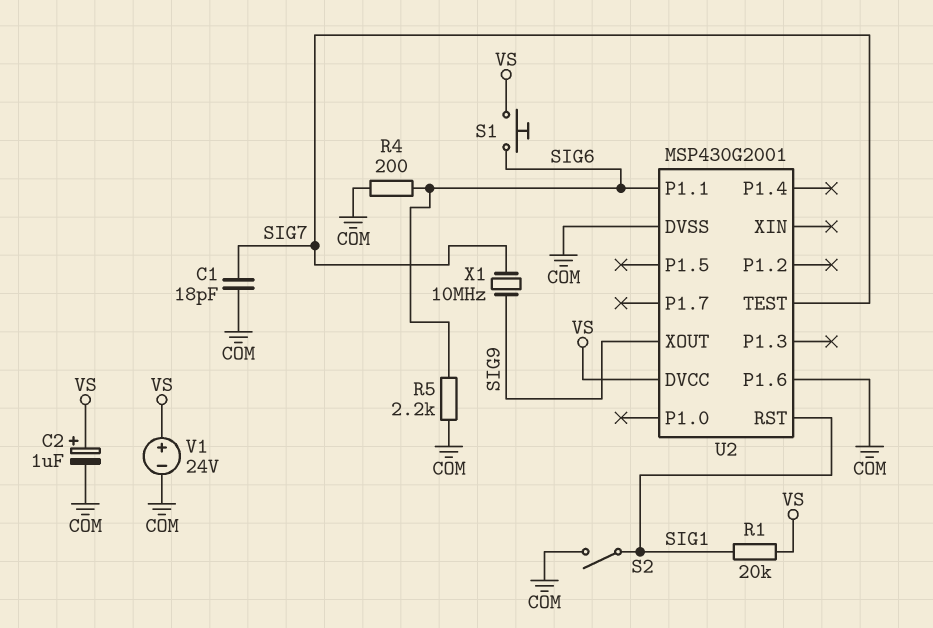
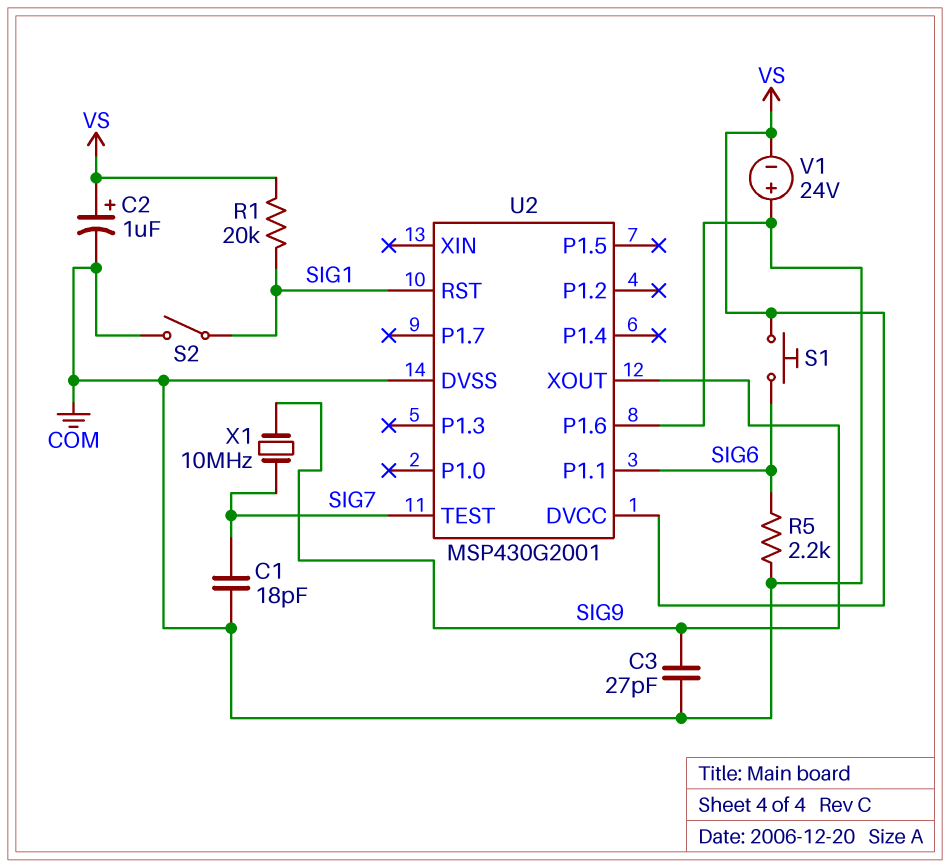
C3: none -> 27pF (COM, SIG9)
R4: 200 (COM, SIG6) -> none
V1: 24V (plus VS, minus COM) -> 24V (plus COM, minus VS)

